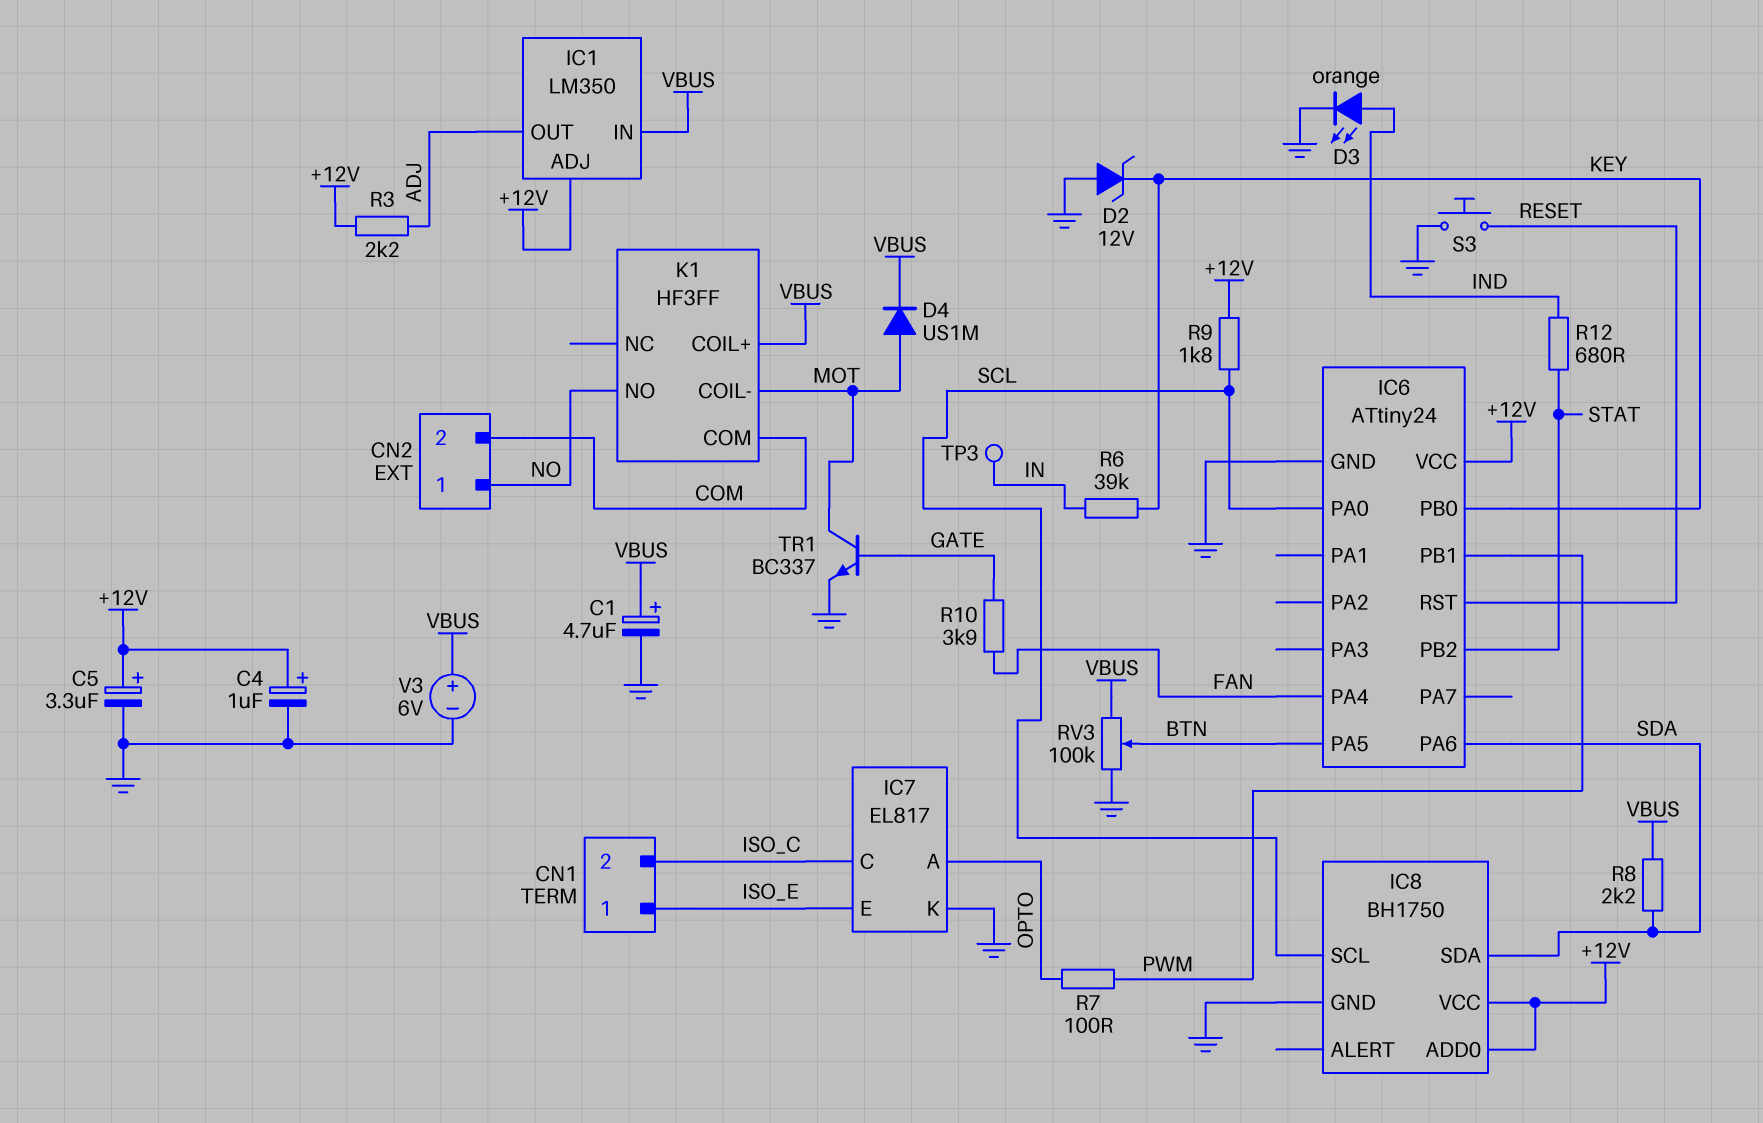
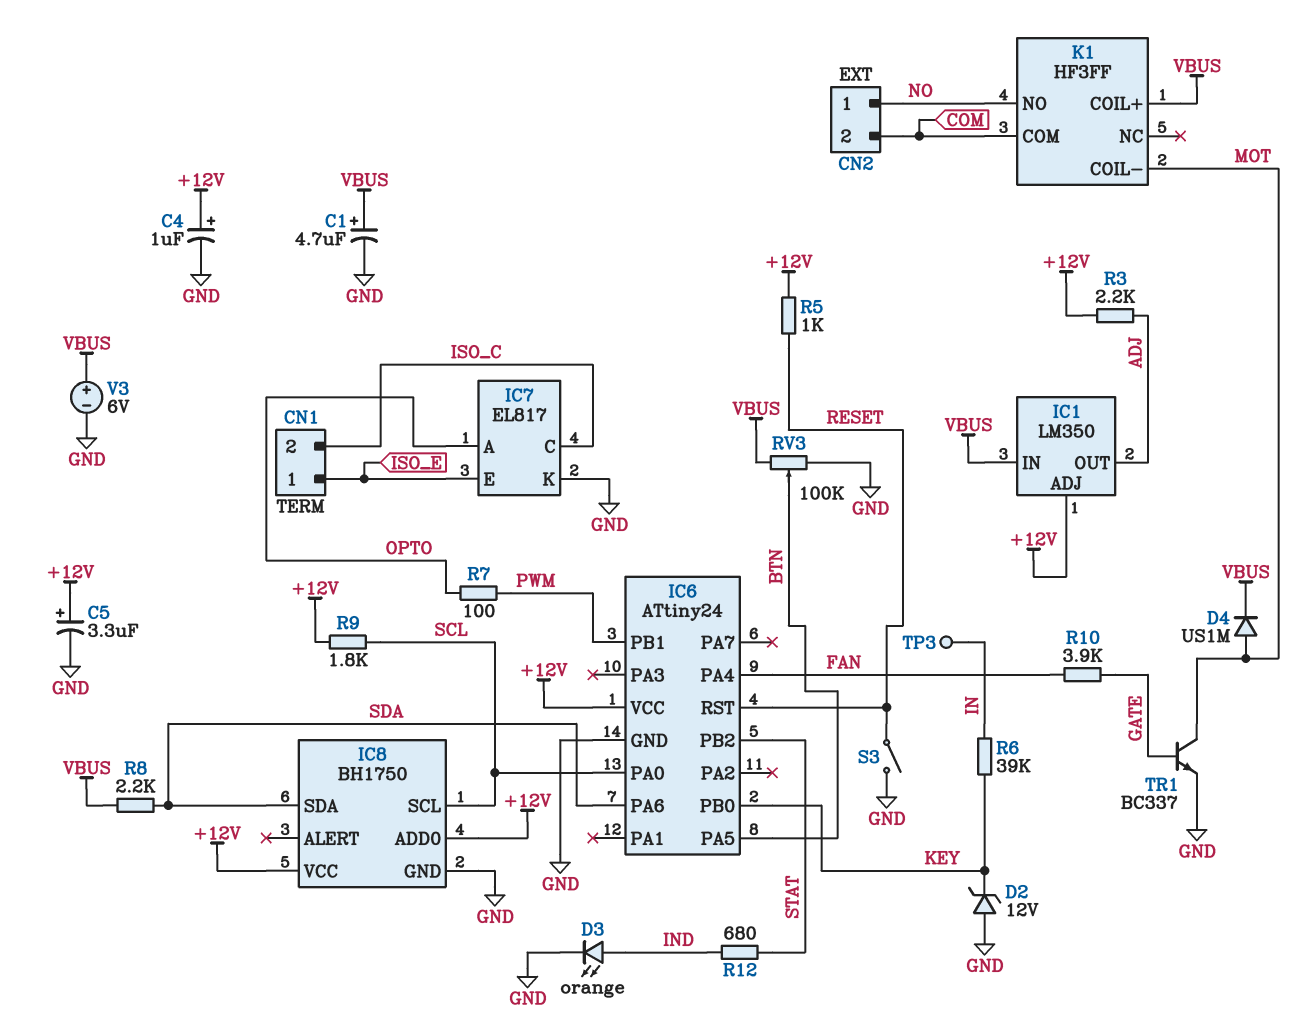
R5: none -> 1k (+12V, RESET)
S3: button (GND, RESET) -> switch (GND, RESET)

